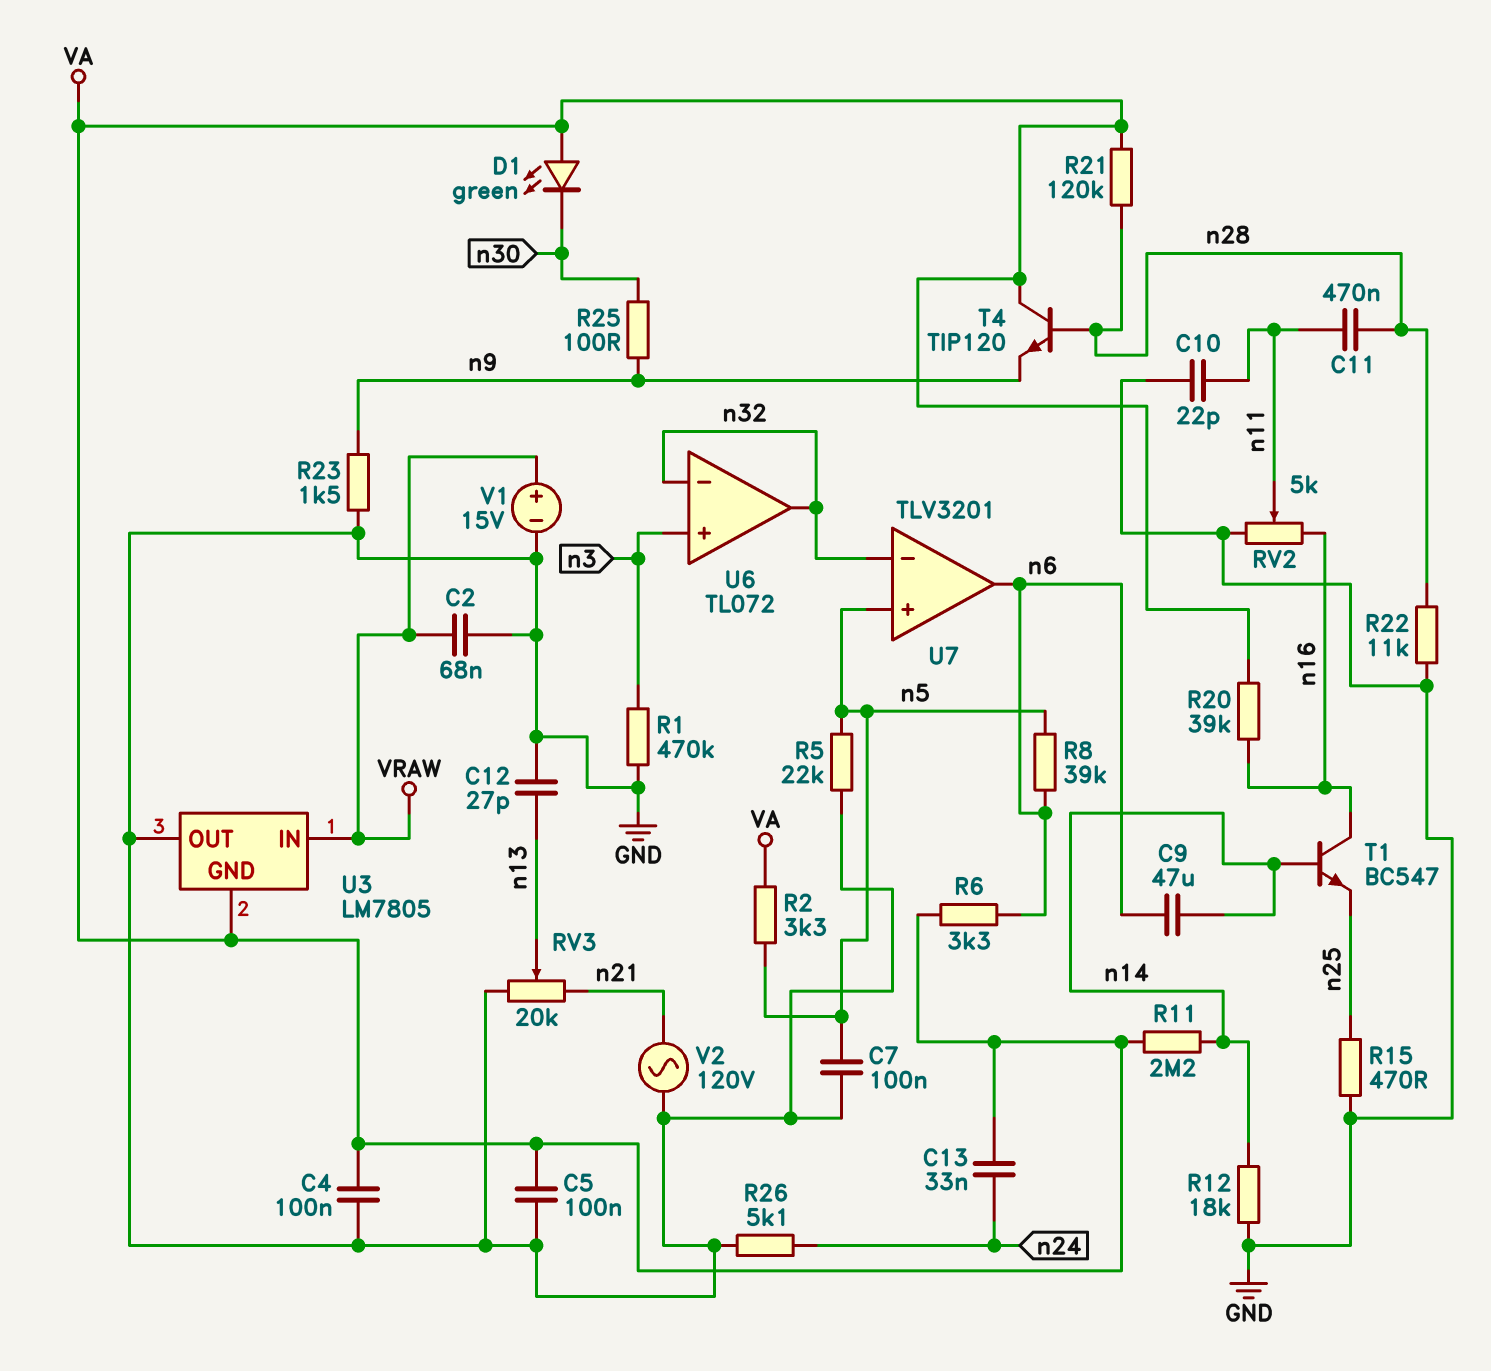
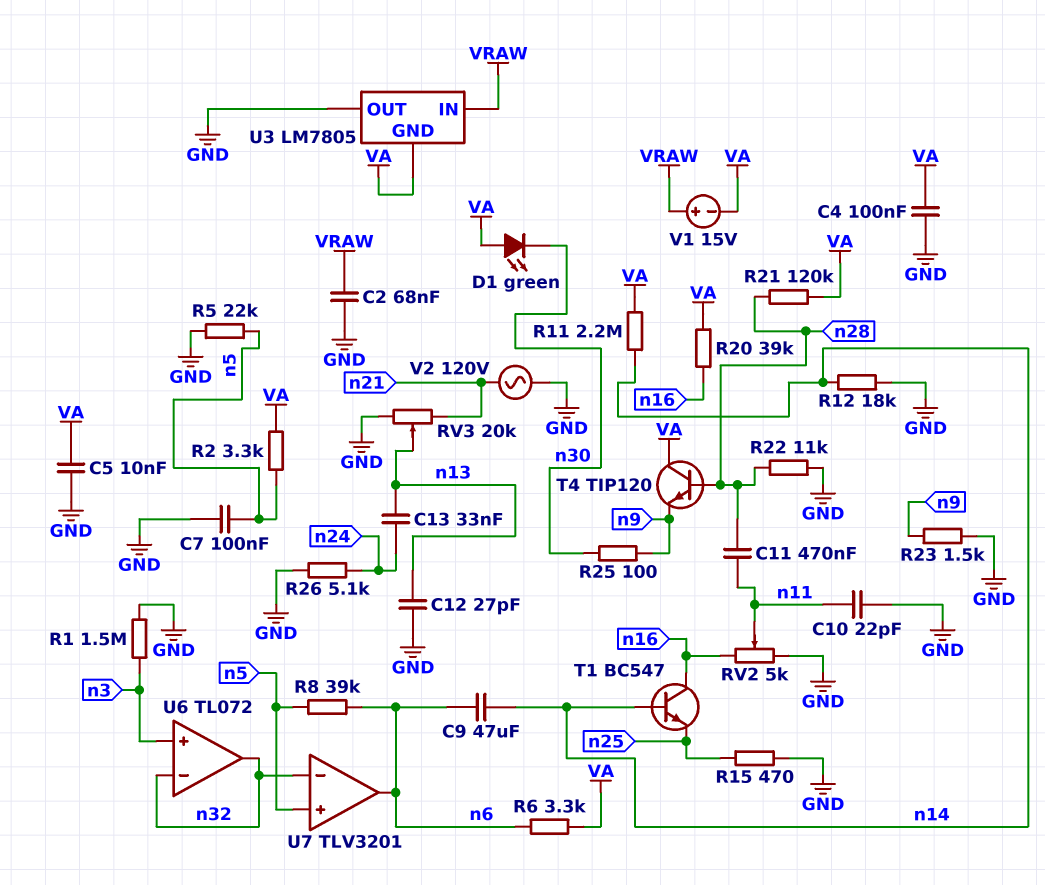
C5: 100nF (GND, VA) -> 10nF (GND, VA)
C13: 33nF (VA, n24) -> 33nF (n13, n24)
R1: 470k (GND, n3) -> 1.5M (GND, n3)
V1: 15V (plus VRAW, minus GND) -> 15V (plus VRAW, minus VA)

